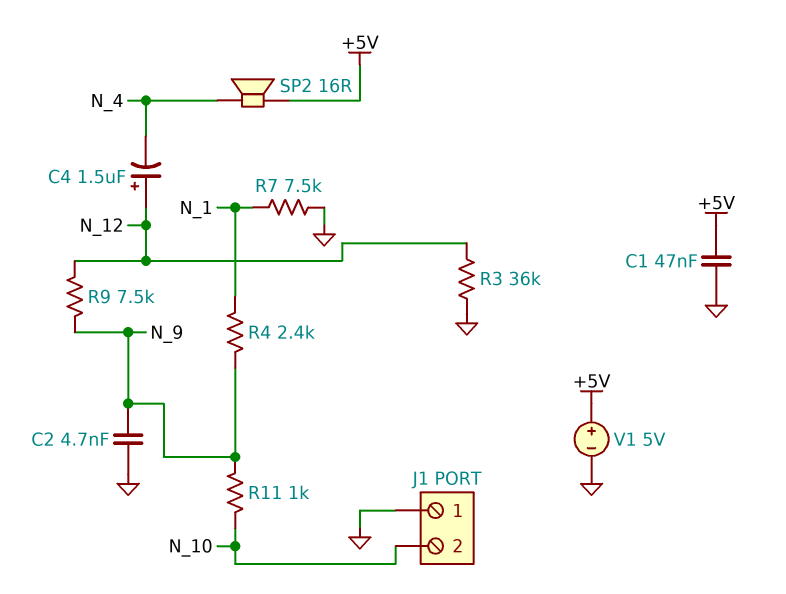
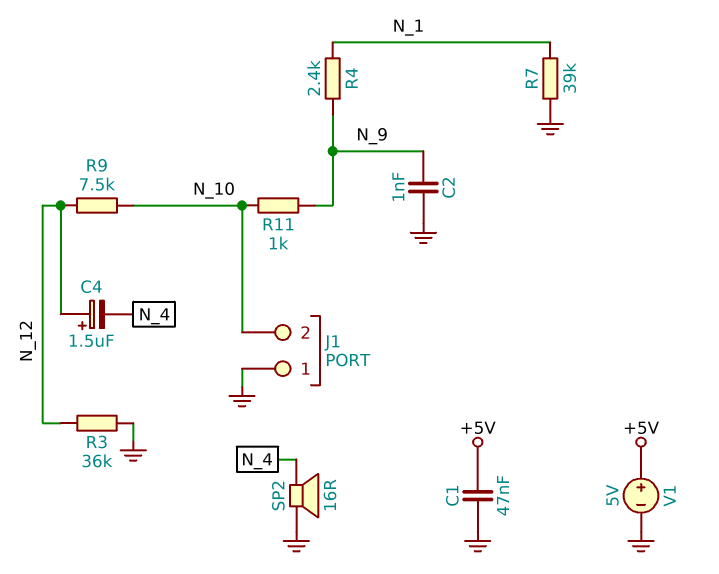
C2: 4.7nF (GND, N_9) -> 1nF (GND, N_9)
R7: 7.5k (GND, N_1) -> 39k (GND, N_1)
R9: 7.5k (N_9, N_12) -> 7.5k (N_10, N_12)
SP2: speaker 16R (+5V, N_4) -> speaker 16R (GND, N_4)

